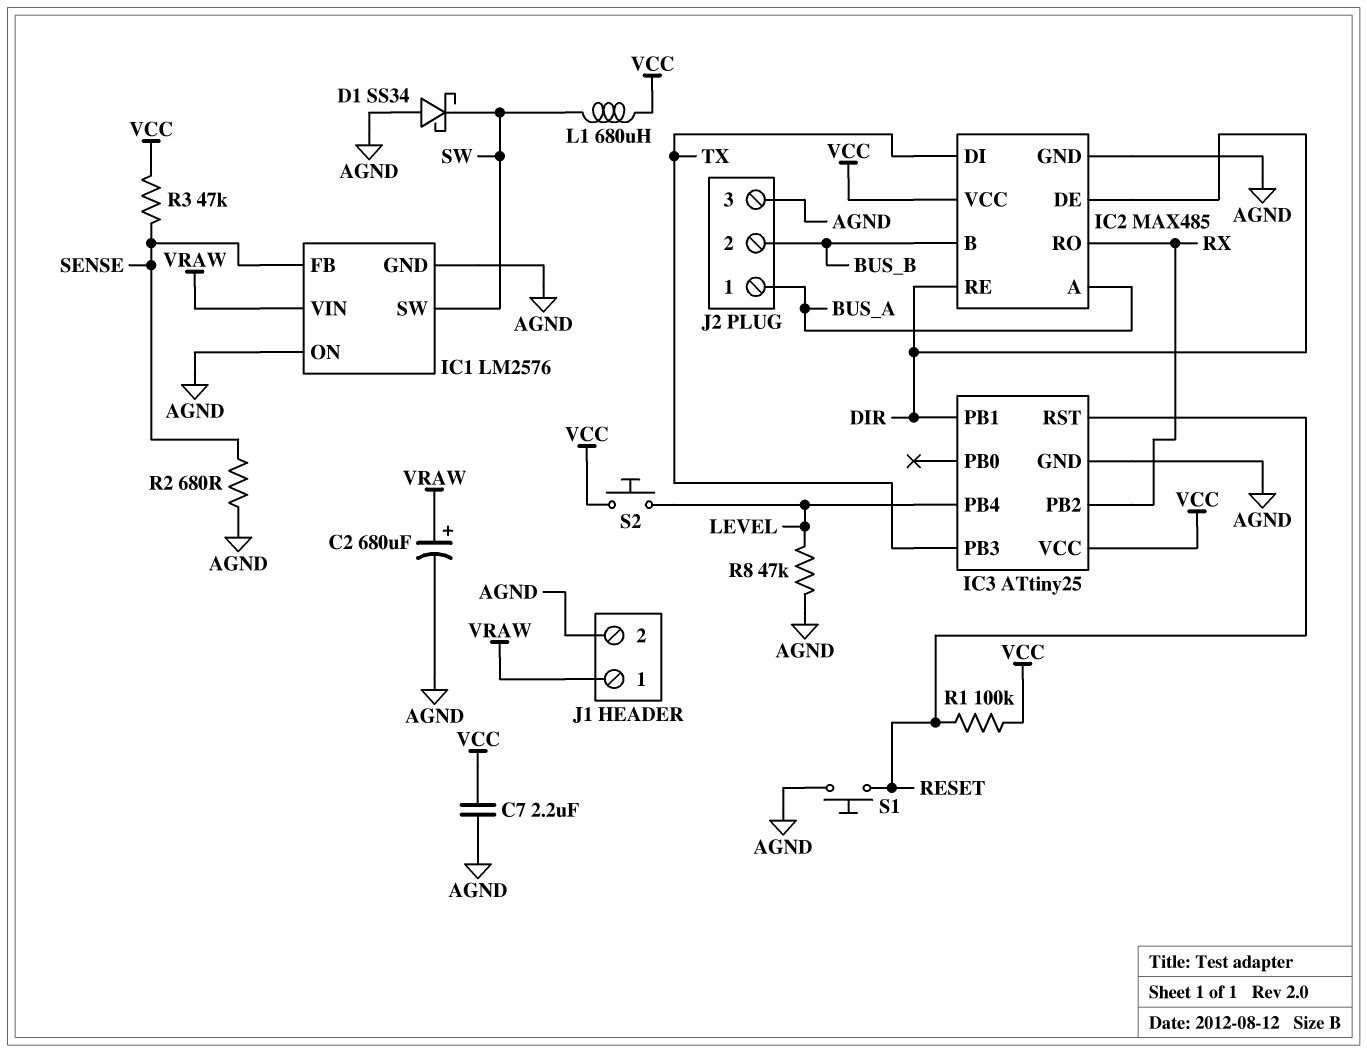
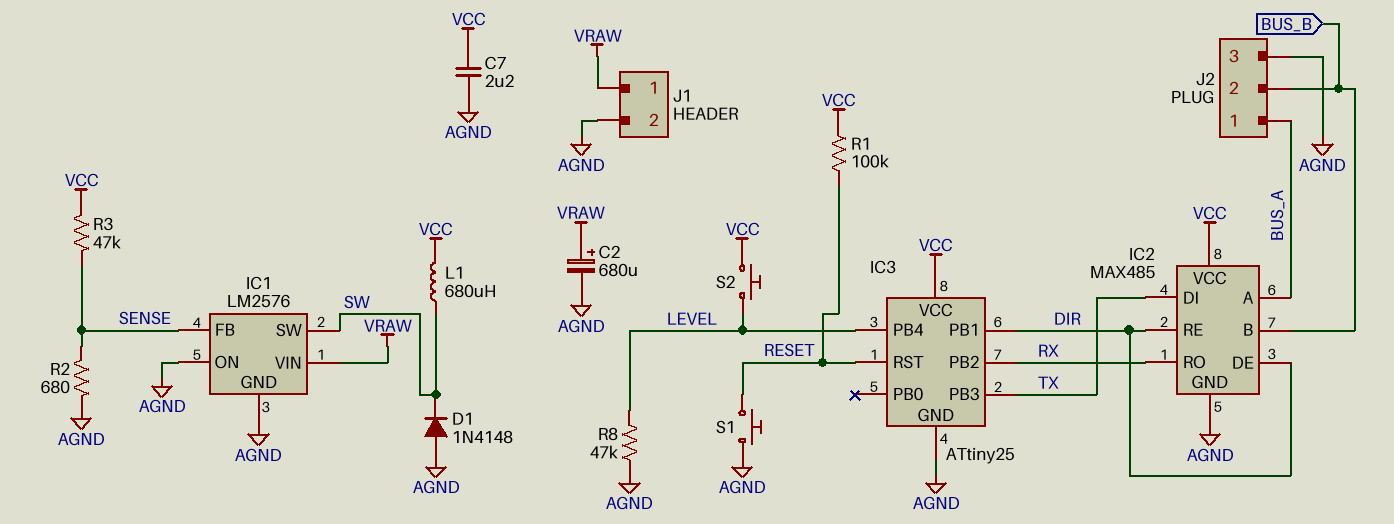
D1: schottky SS34 (A AGND, K SW) -> diode 1N4148 (A AGND, K SW)

